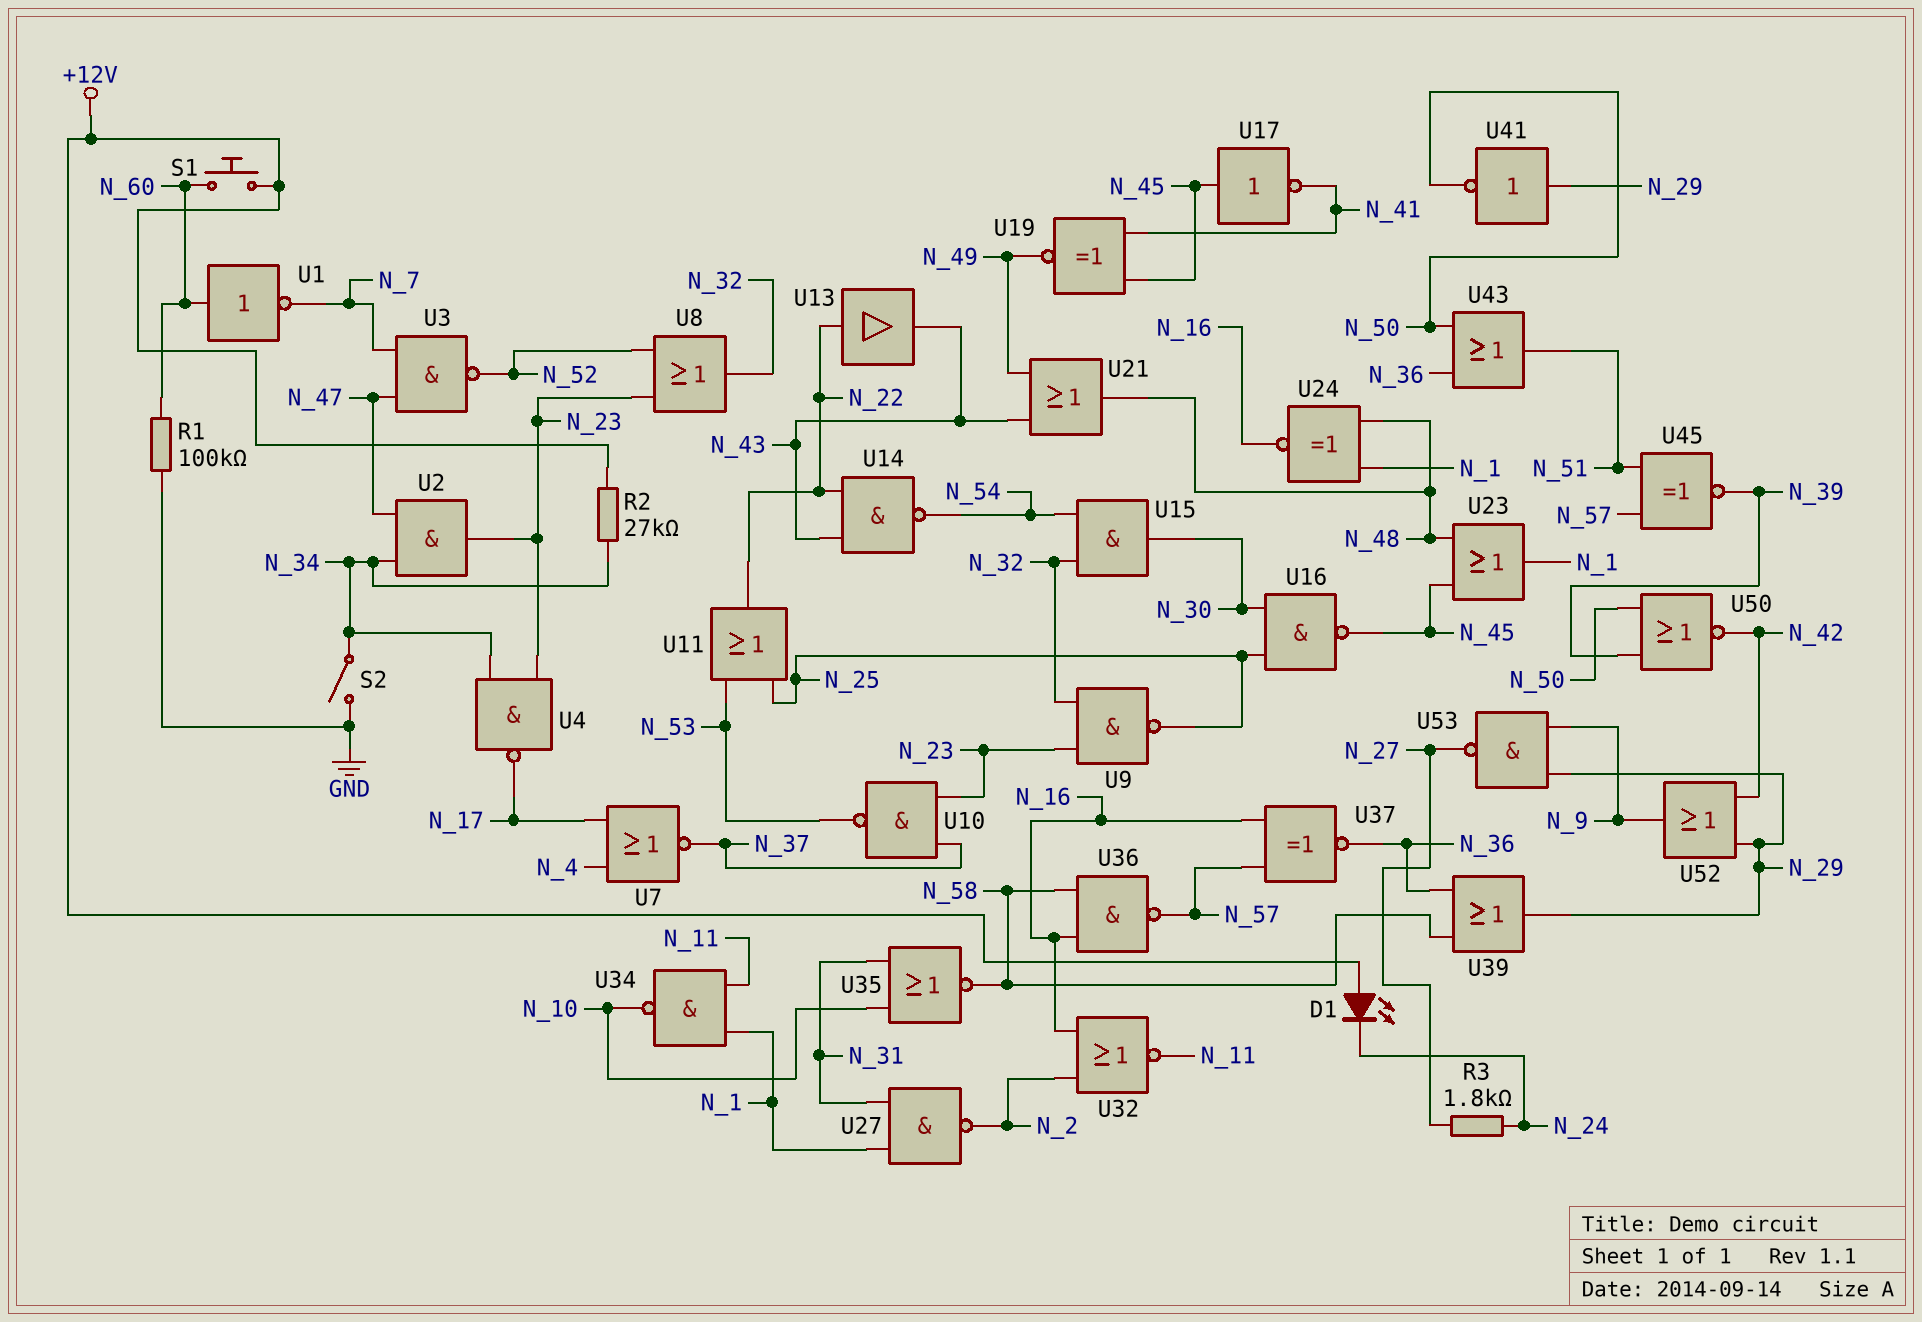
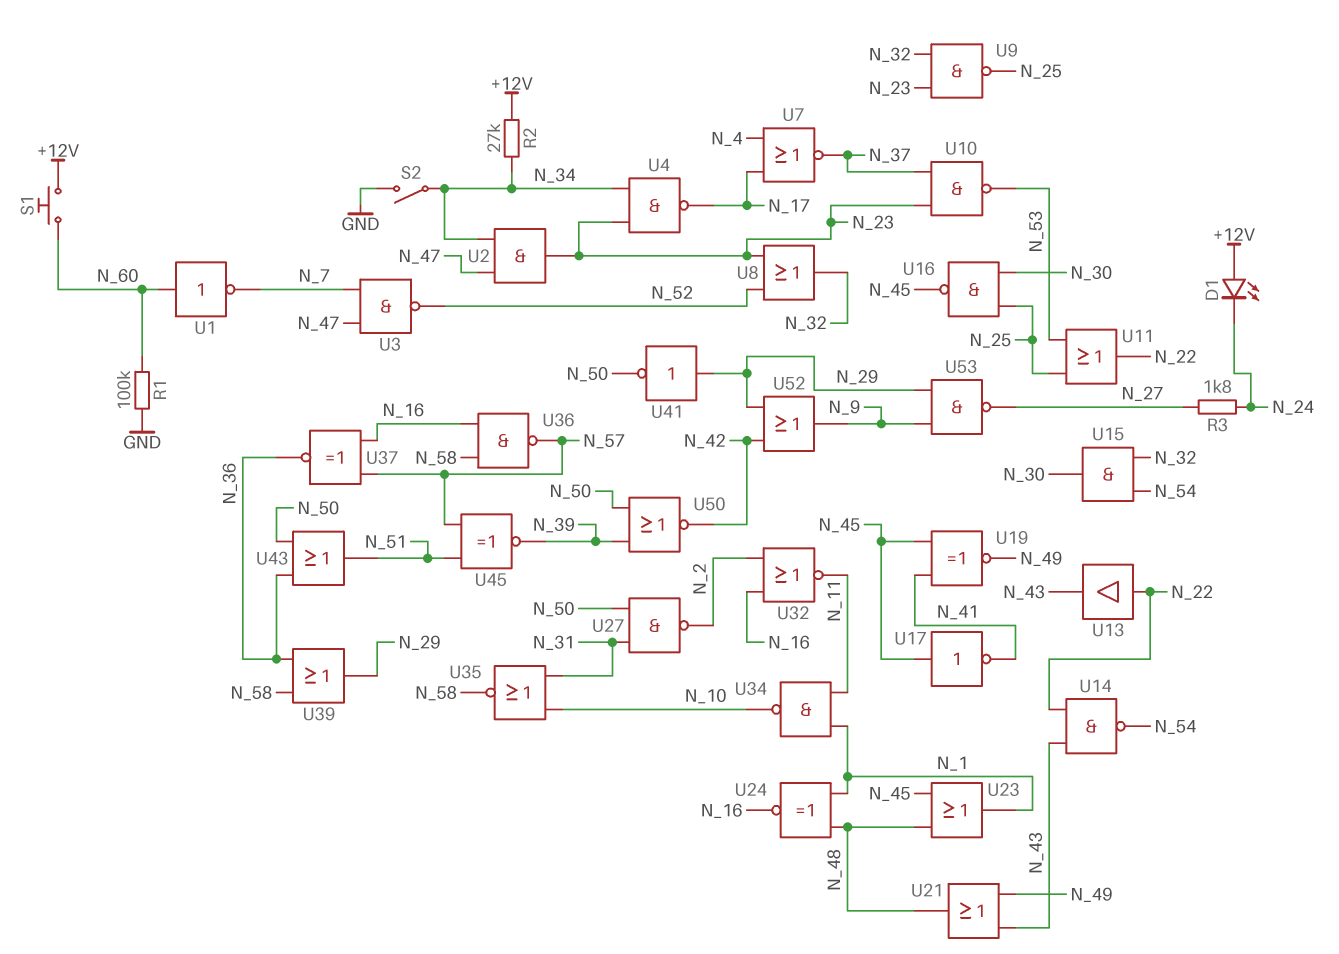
U27: NAND (in N_1, in N_31, out N_2) -> NAND (in N_31, in N_50, out N_2)

